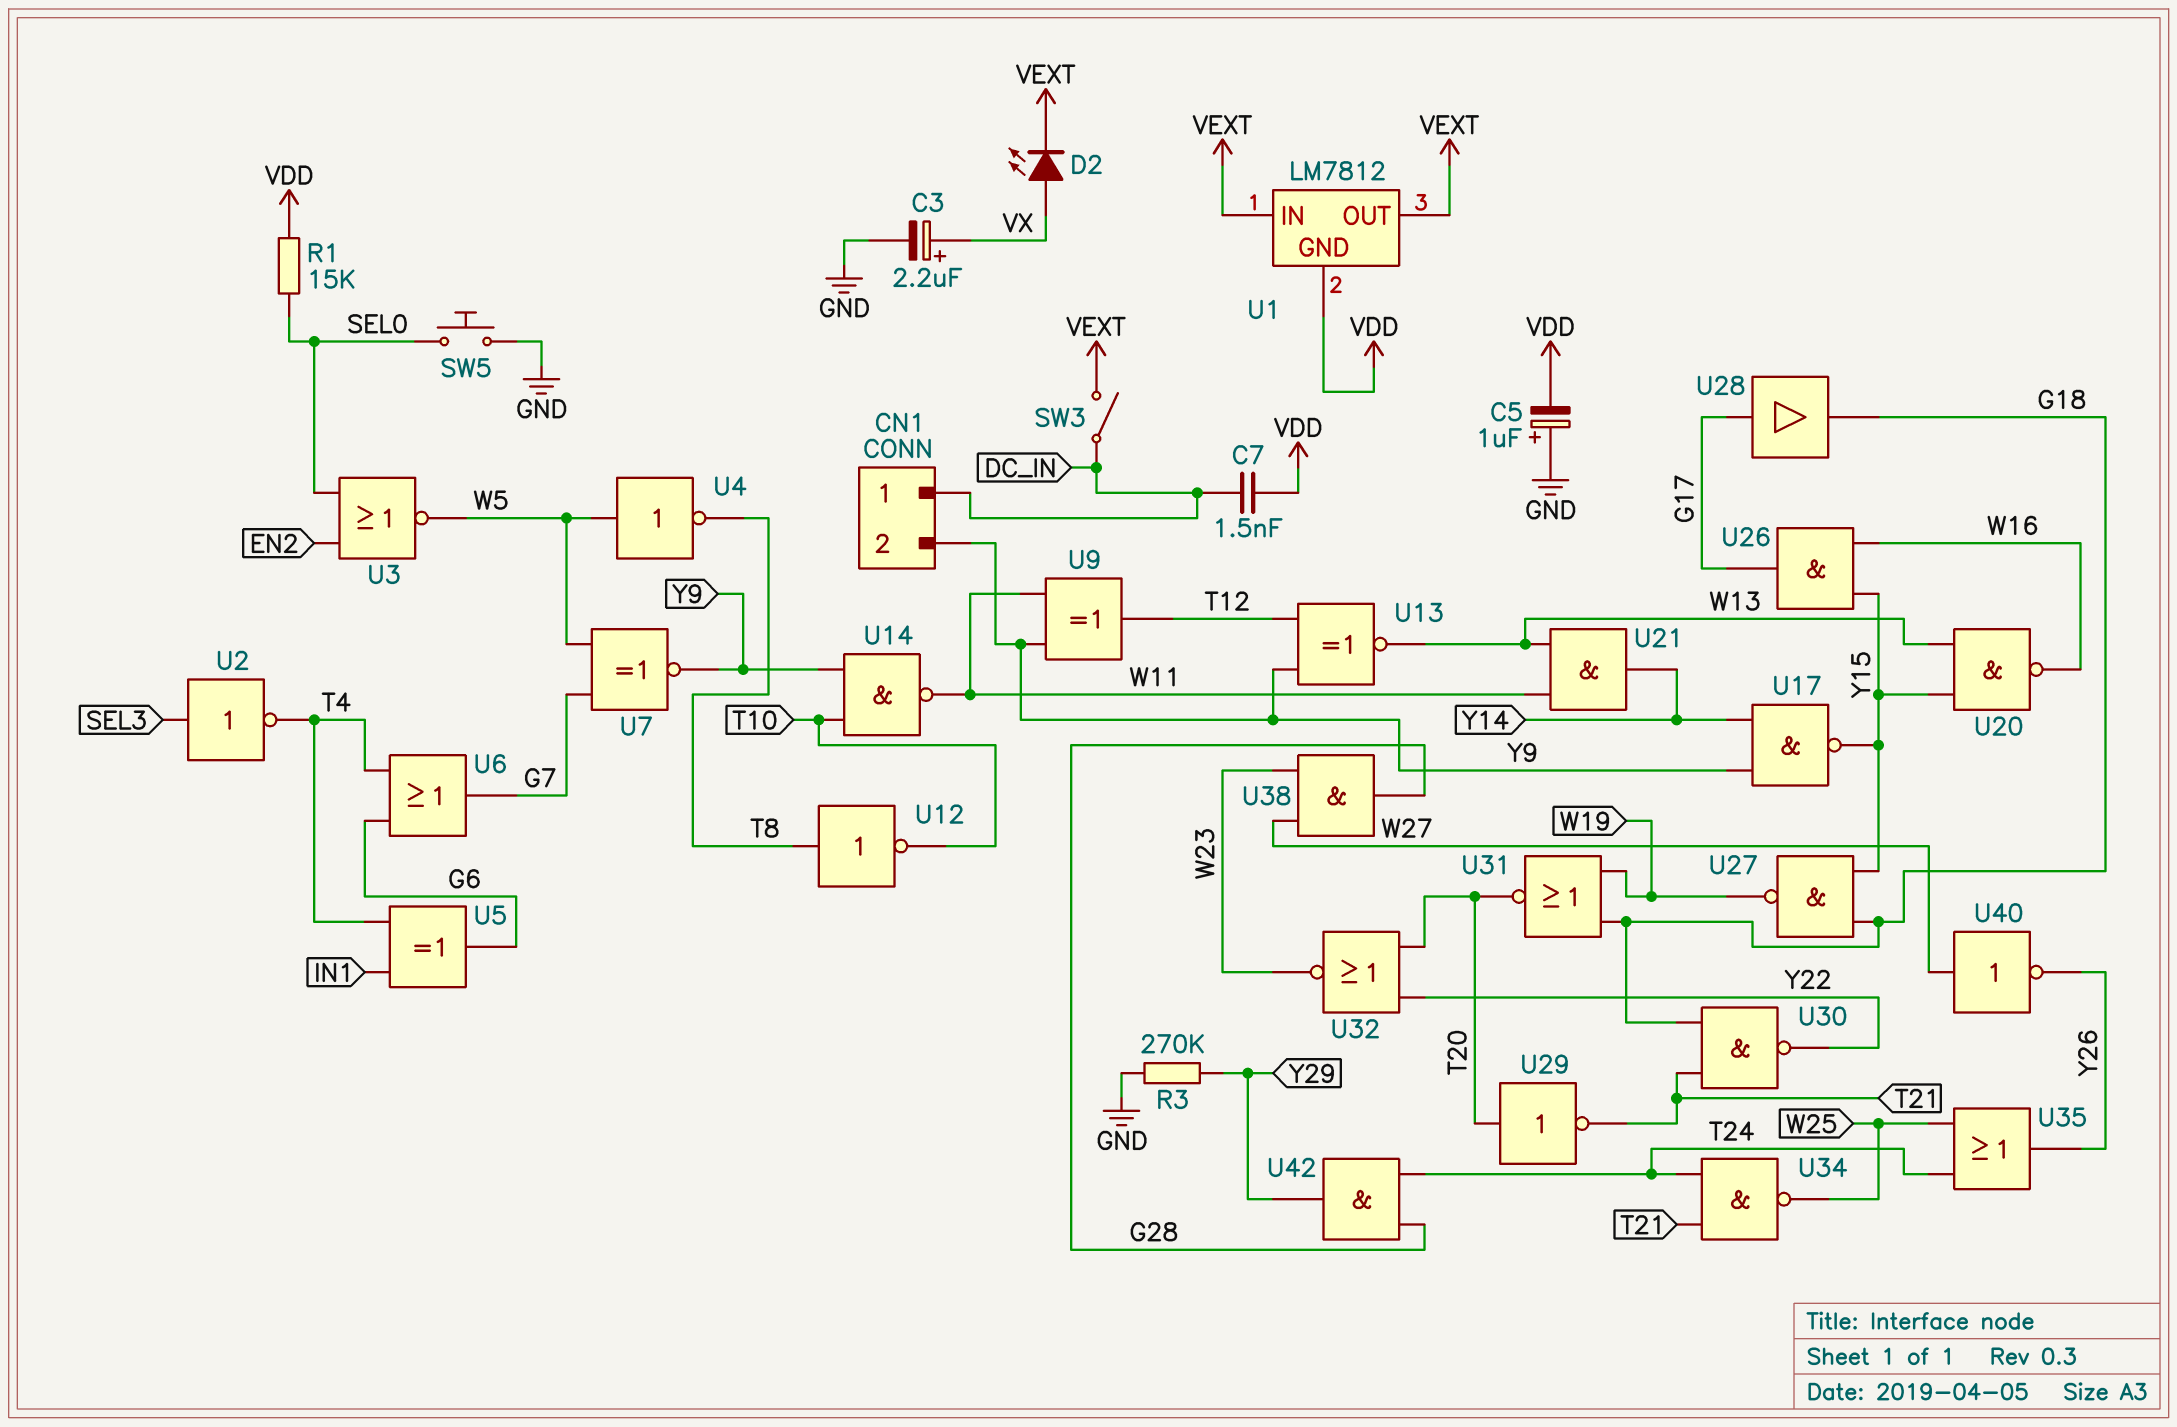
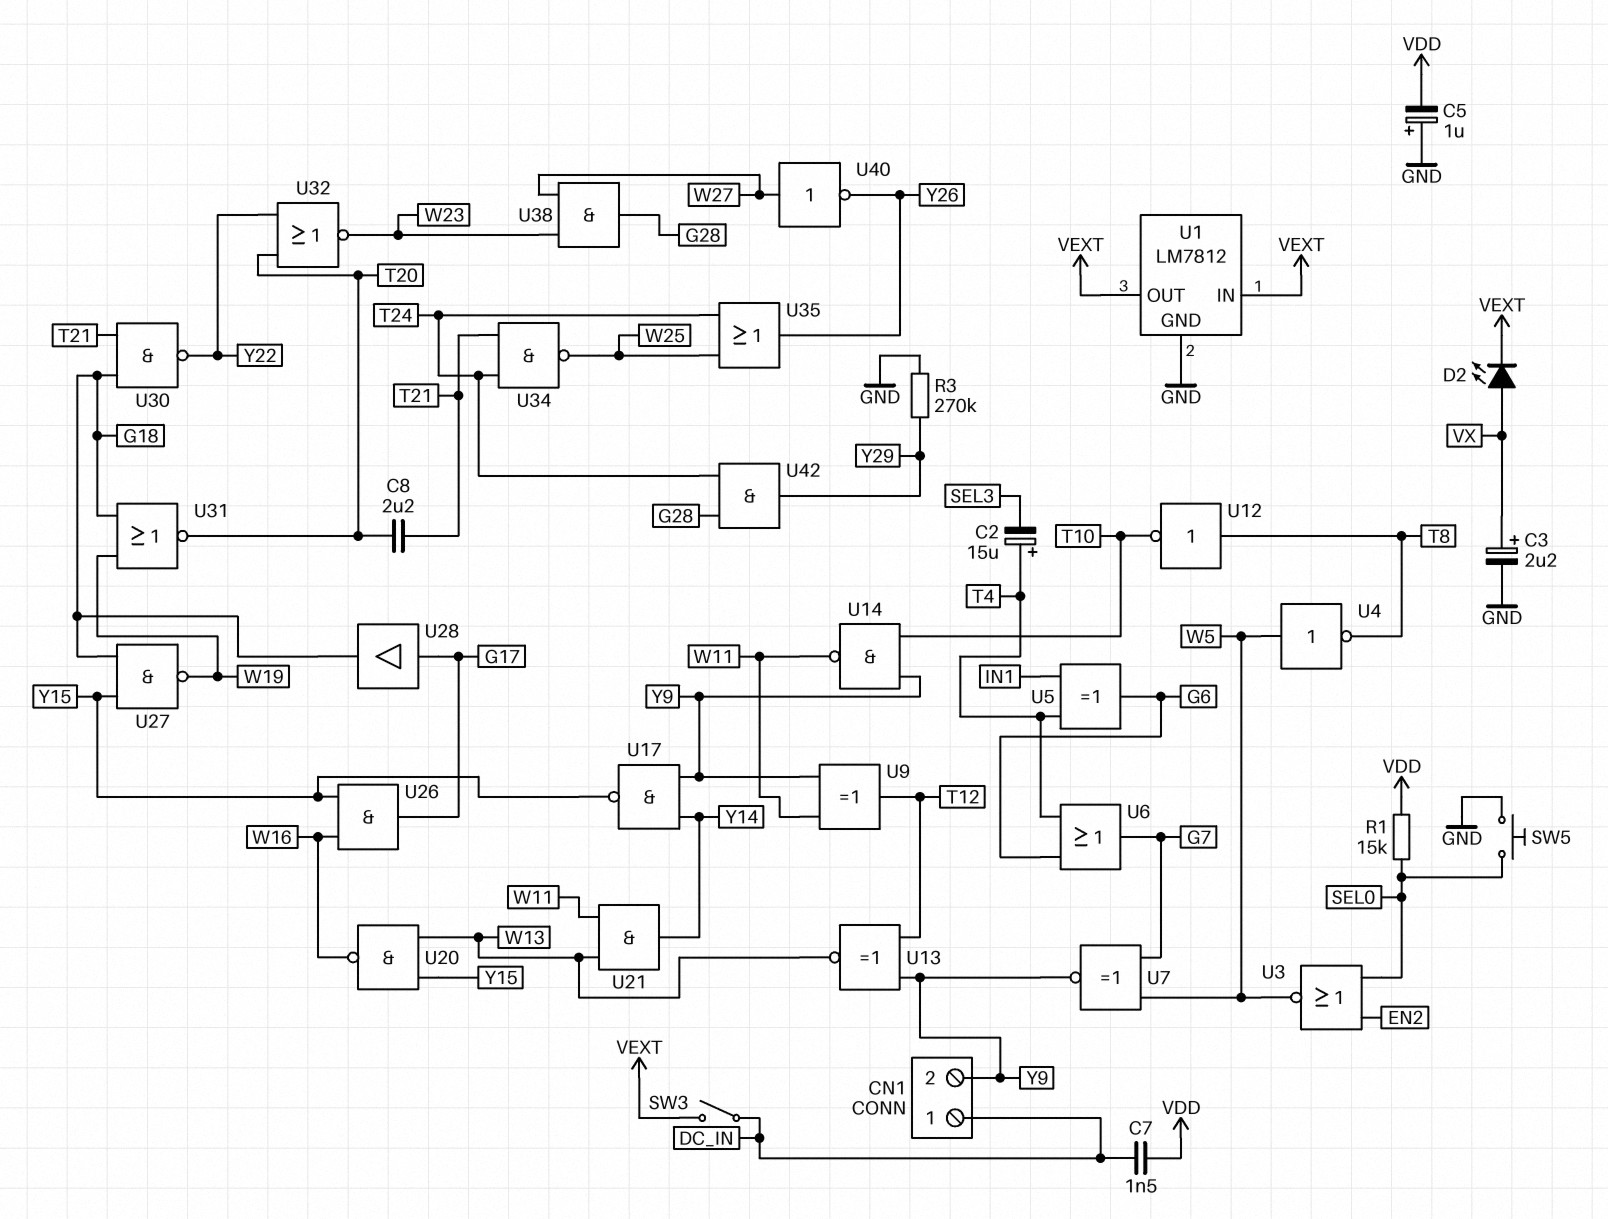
C2: none -> 15uF (plus T4, minus SEL3)
C8: none -> 2.2uF (T20, T21)
U1 pin GND: VDD -> GND
U2: NOT (in SEL3, out T4) -> none
U29: NOT (in T20, out T21) -> none

